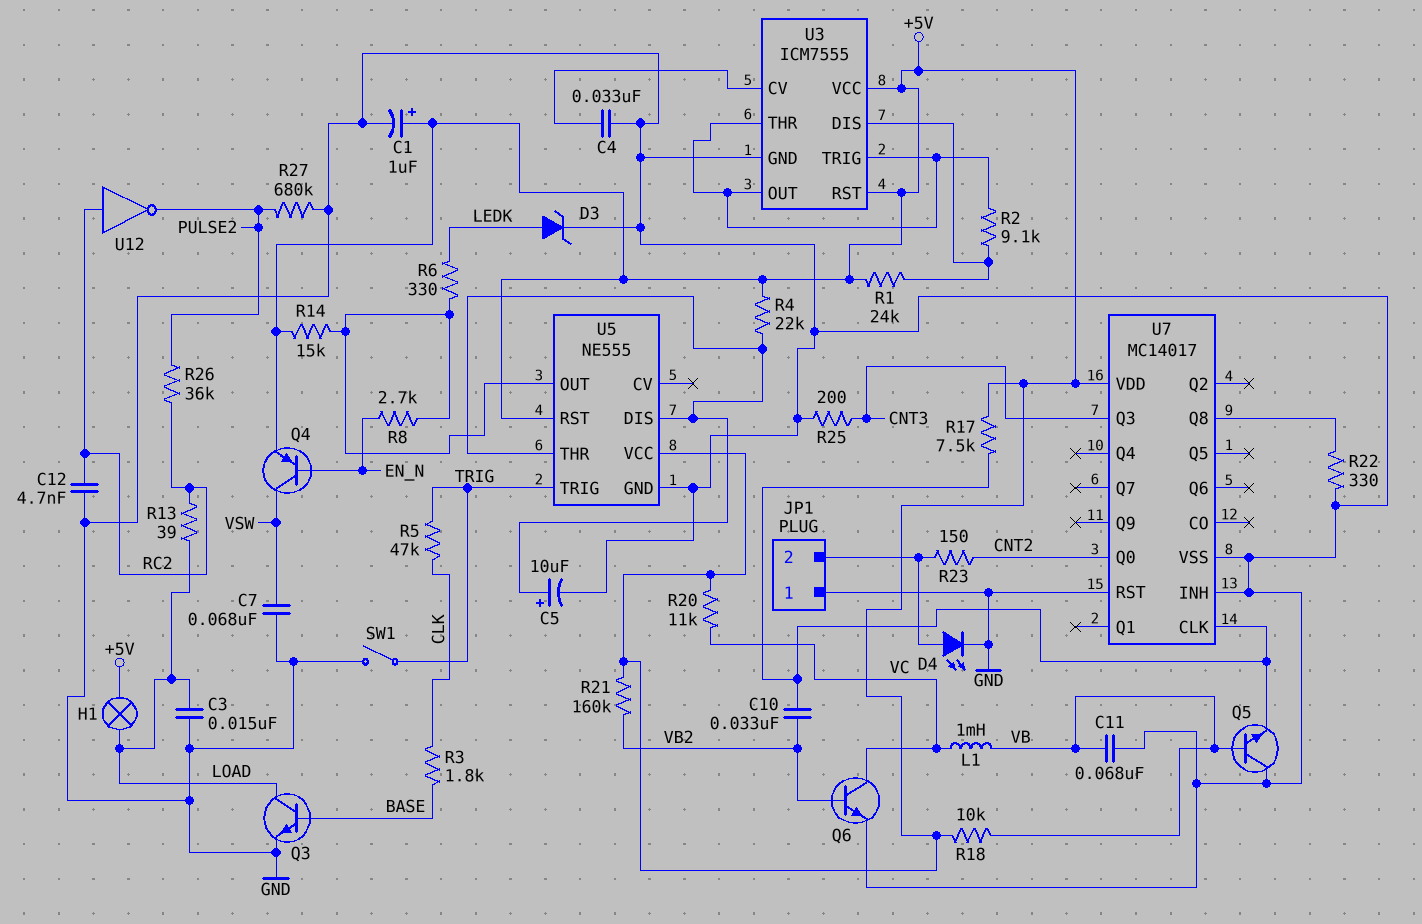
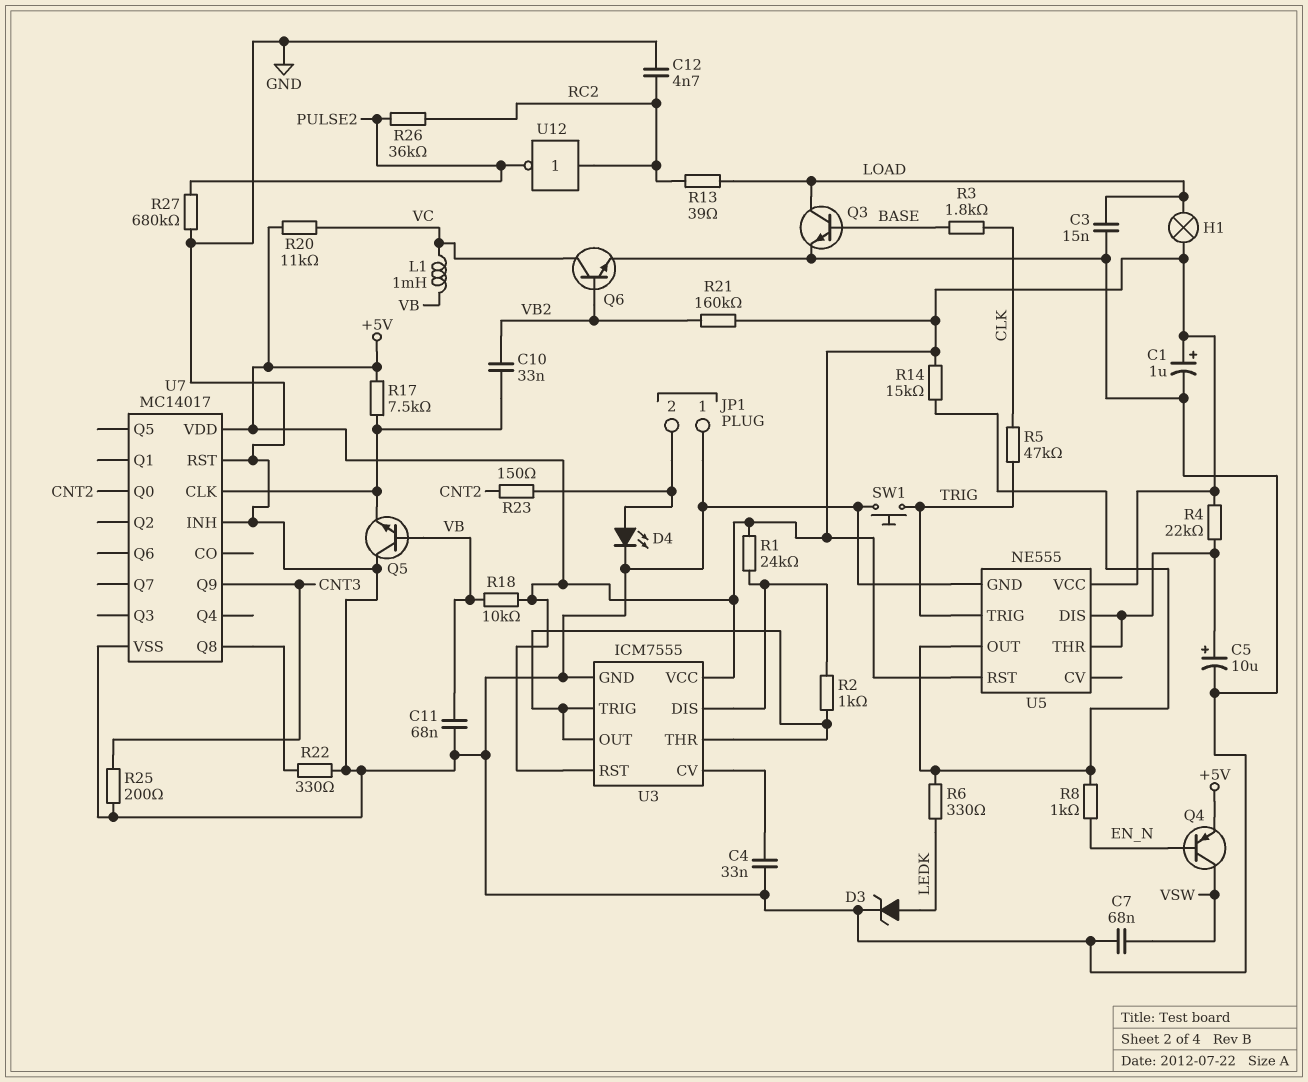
R2: 9.1k (U3/DIS, U3/OUT) -> 1k (U3/DIS, U3/OUT)
R8: 2.7k (EN_N, U5/OUT) -> 1k (EN_N, U5/OUT)
SW1: switch (GND, TRIG) -> button (GND, TRIG)
U7 pin Q3: CNT3 -> none
U7 pin Q9: none -> CNT3

